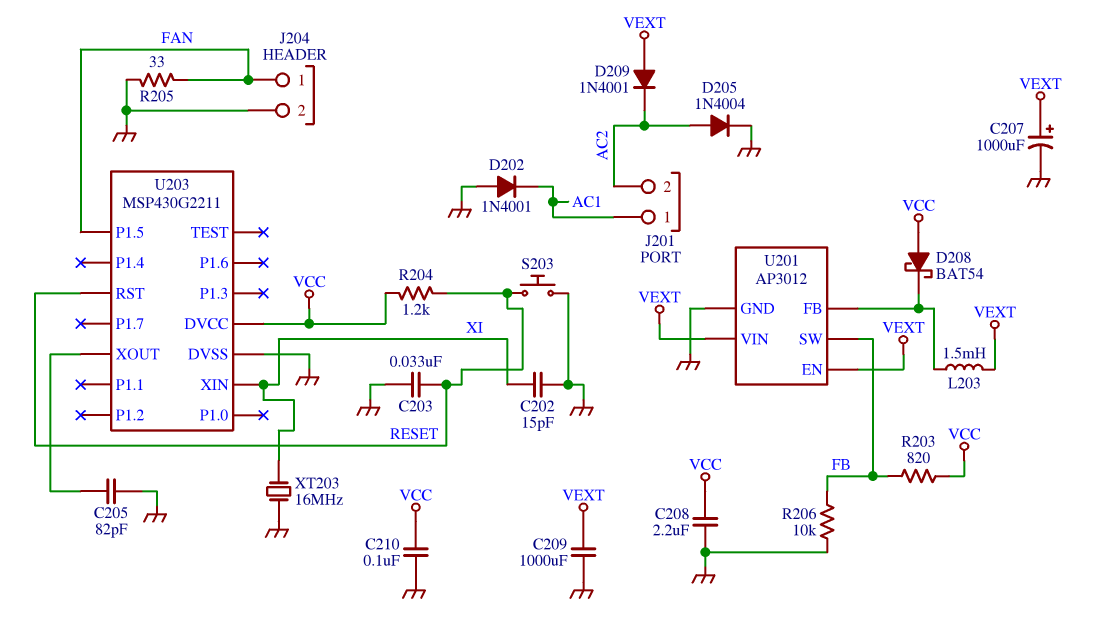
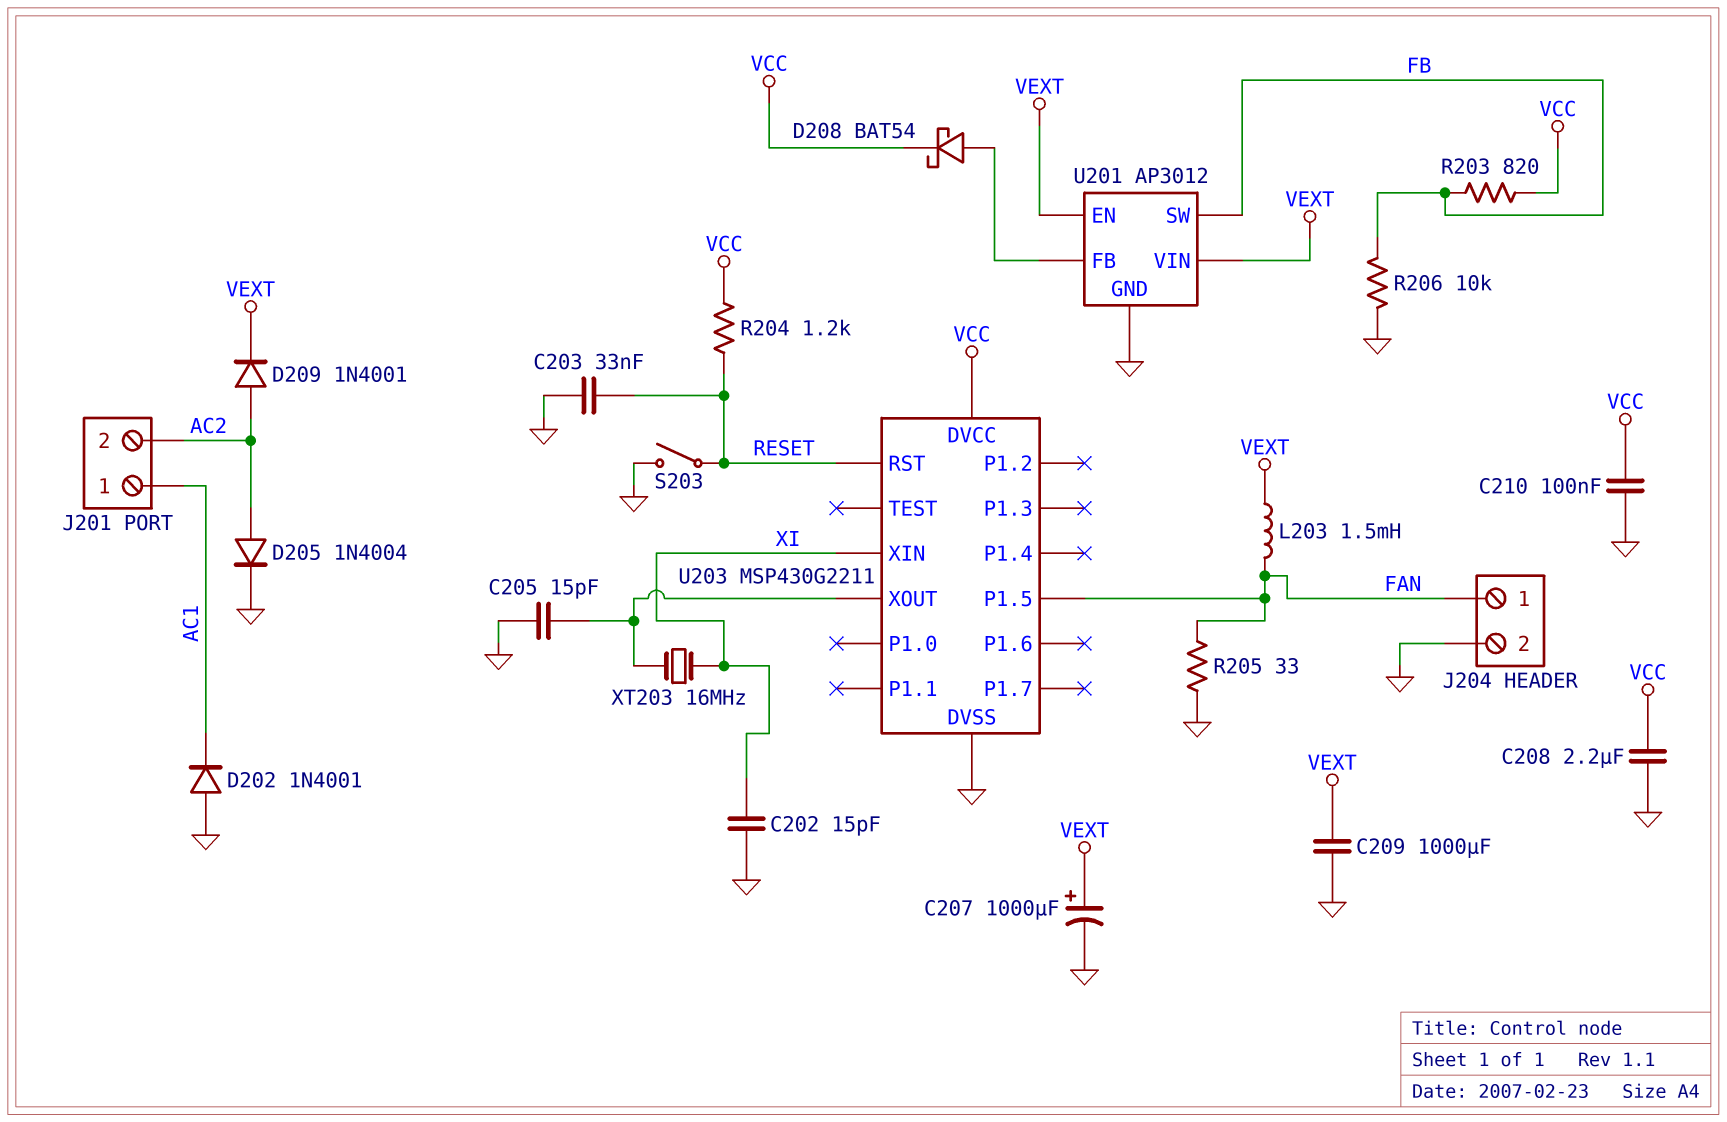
C205: 82pF (GND, U203/XOUT) -> 15pF (GND, U203/XOUT)
D208: schottky BAT54 (A VCC, K U201/FB) -> schottky BAT54 (A U201/FB, K VCC)
D209: diode 1N4001 (A VEXT, K AC2) -> diode 1N4001 (A AC2, K VEXT)
L203: 1.5mH (U201/FB, VEXT) -> 1.5mH (FAN, VEXT)
S203: button (GND, RESET) -> switch (GND, RESET)
XT203: 16MHz (GND, XI) -> 16MHz (U203/XOUT, XI)

